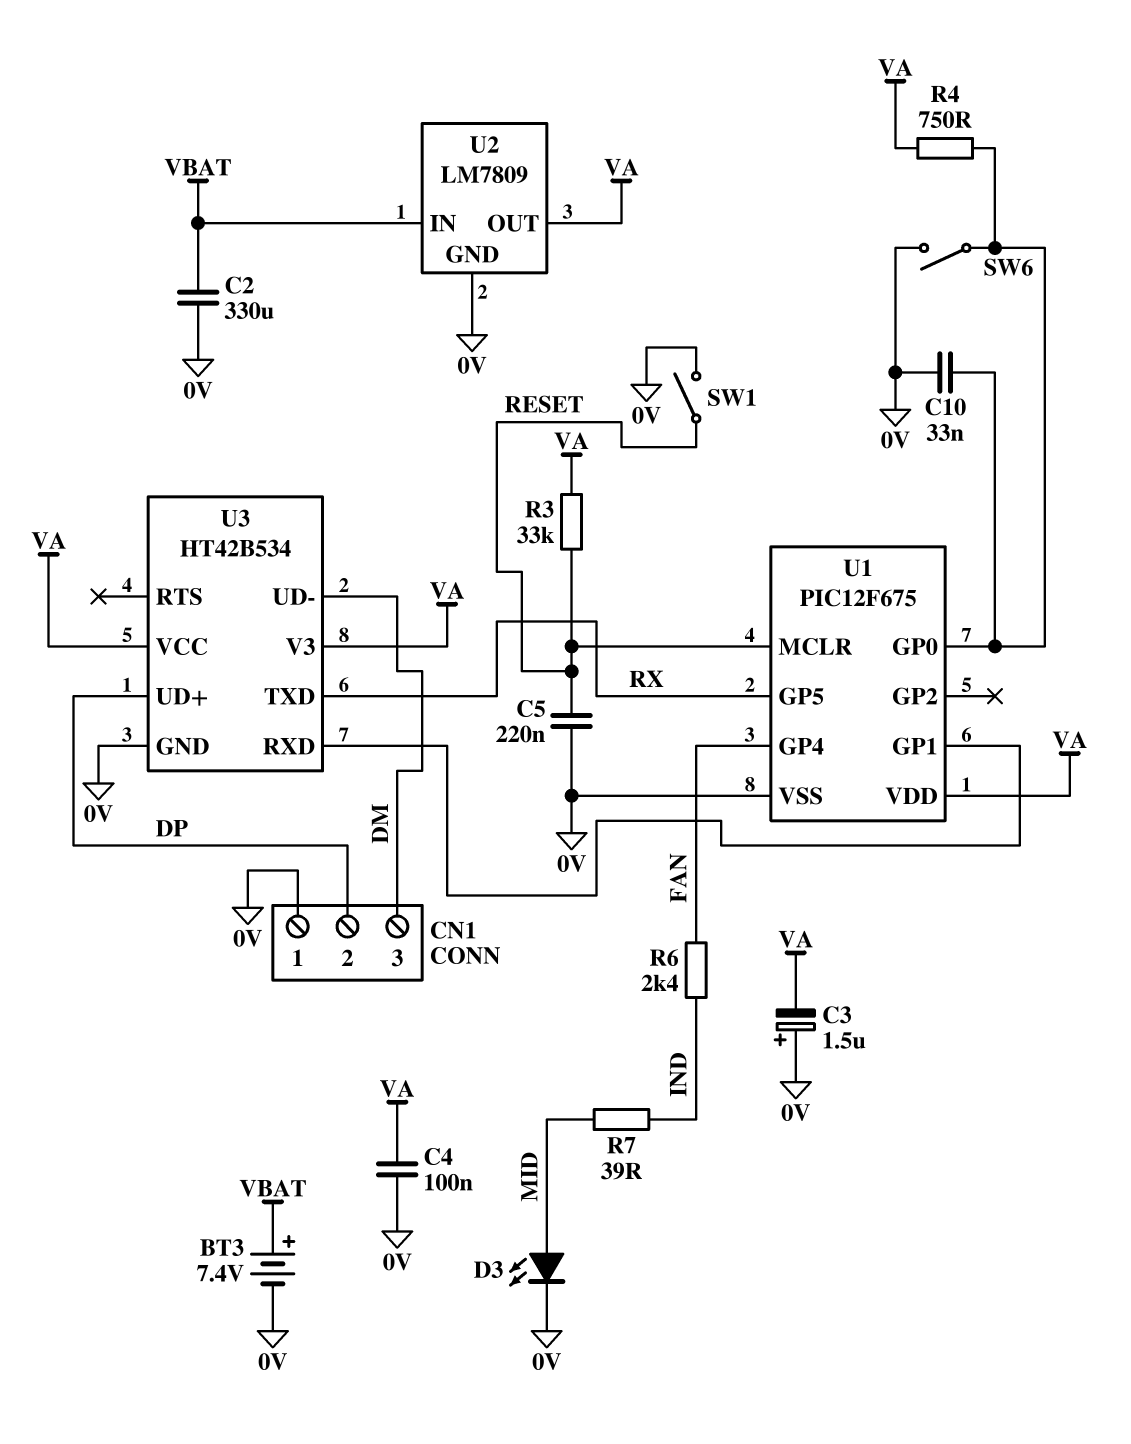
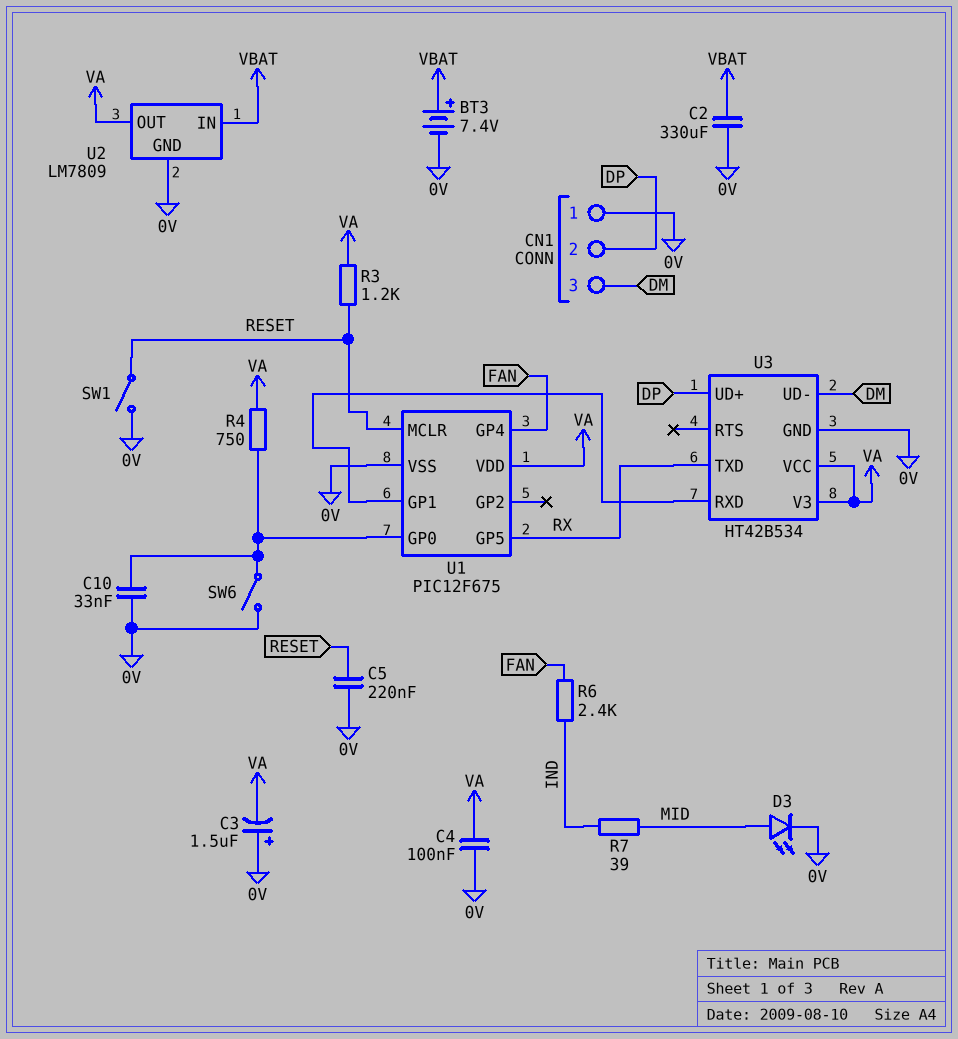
R3: 33k (RESET, VA) -> 1.2k (RESET, VA)

